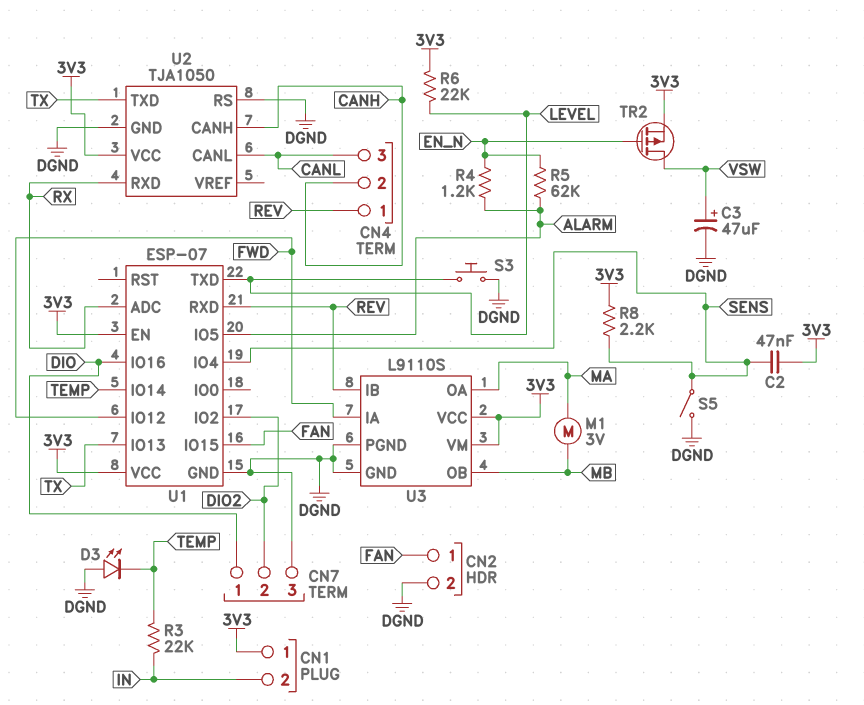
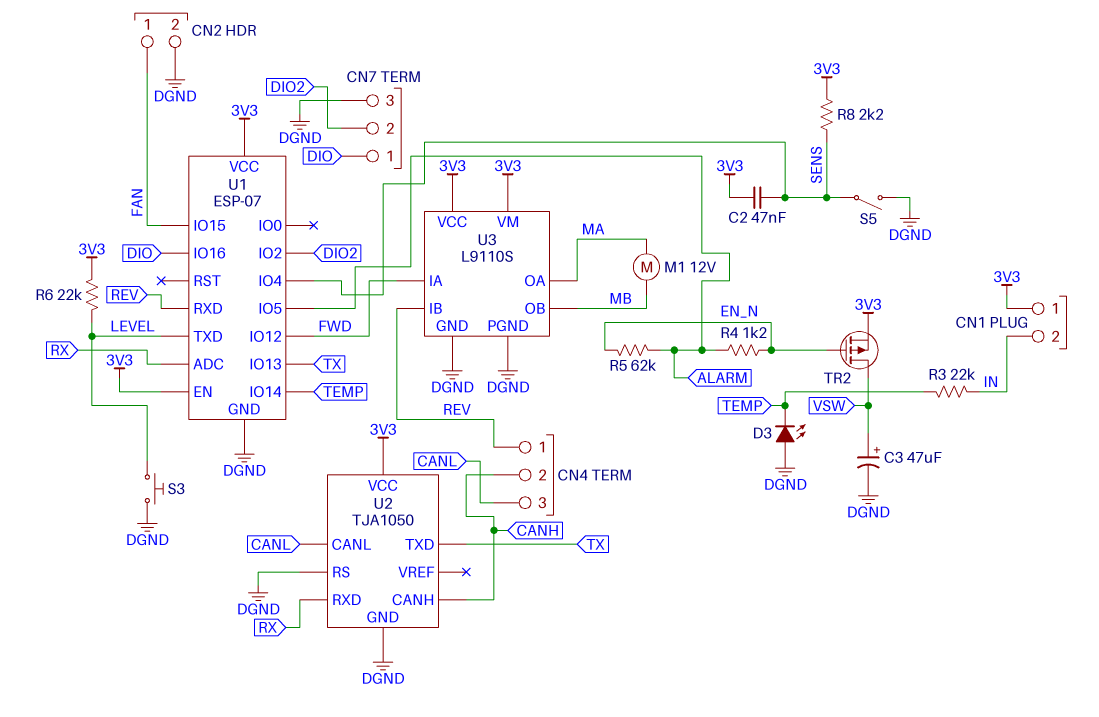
M1: motor 3V (MA, MB) -> motor 12V (MA, MB)

